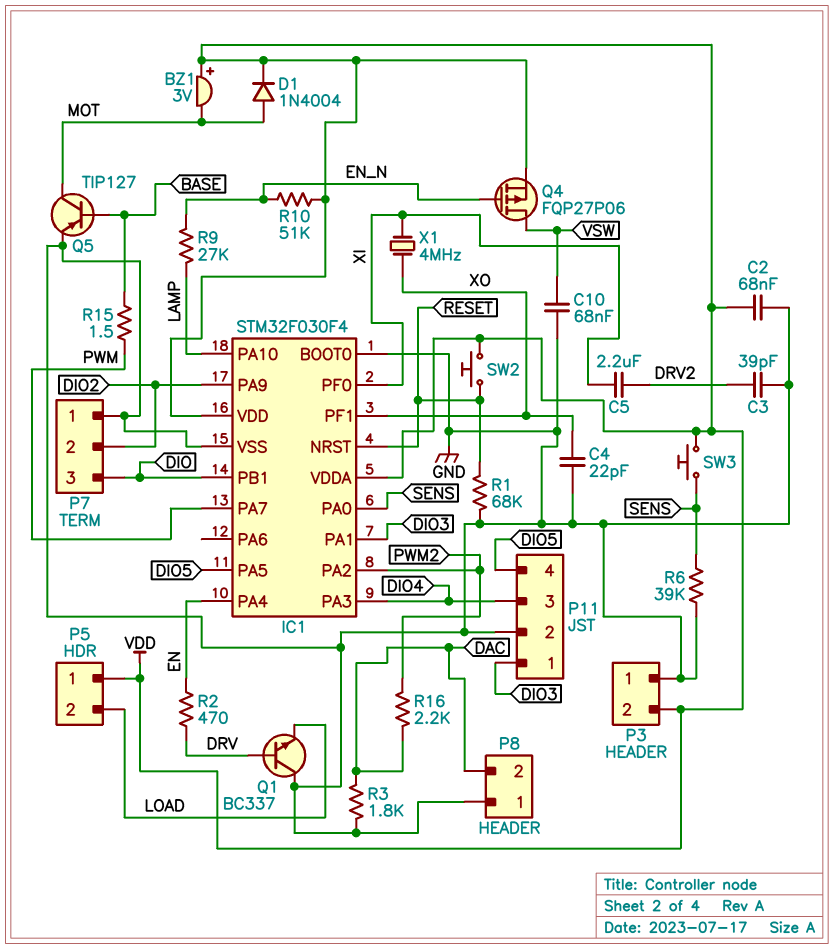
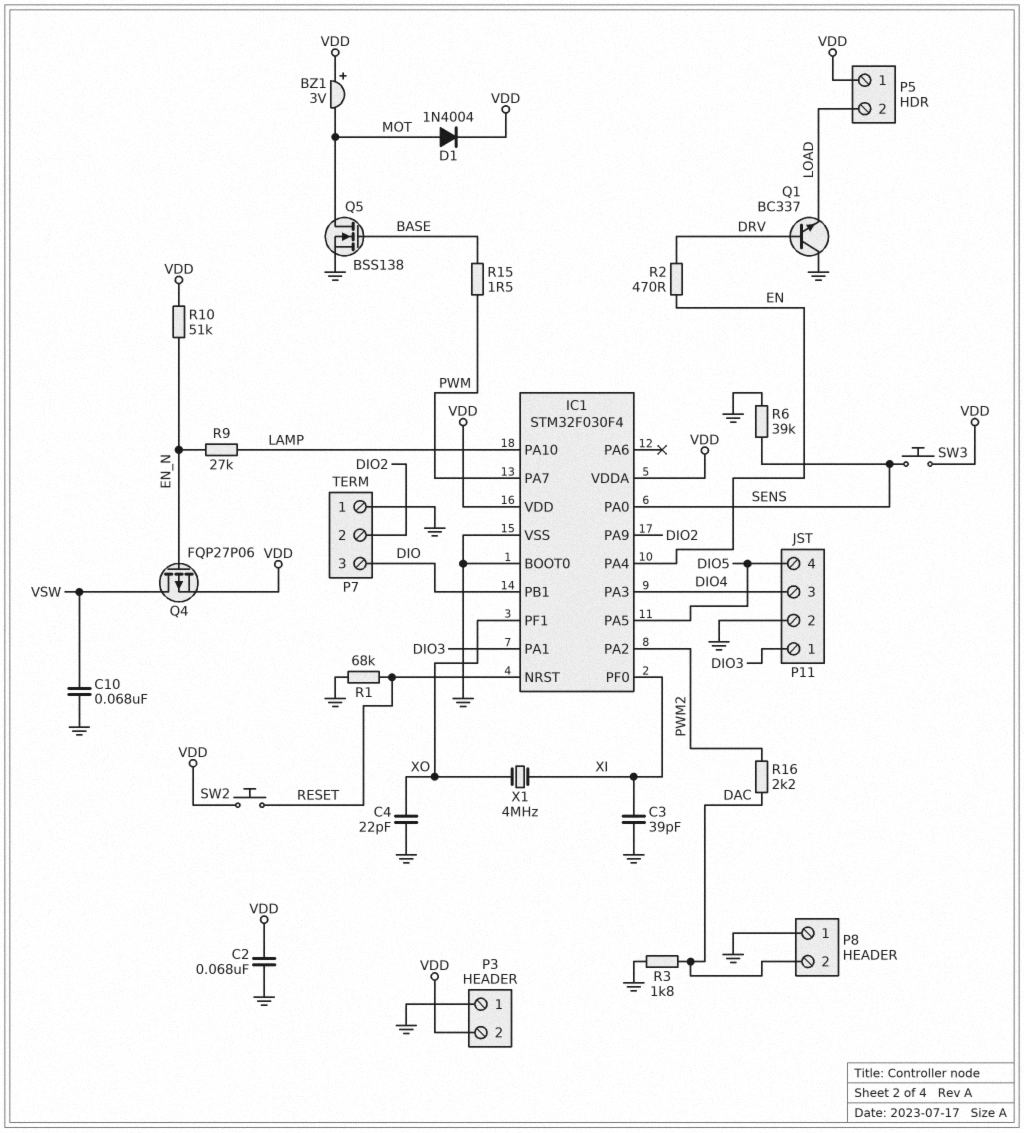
C3: 39pF (DRV2, GND) -> 39pF (GND, XI)
C5: 2.2uF (DRV2, XI) -> none
Q5: PNP TIP127 (B BASE, C MOT, E GND) -> NMOS BSS138 (G BASE, D MOT, S GND)

